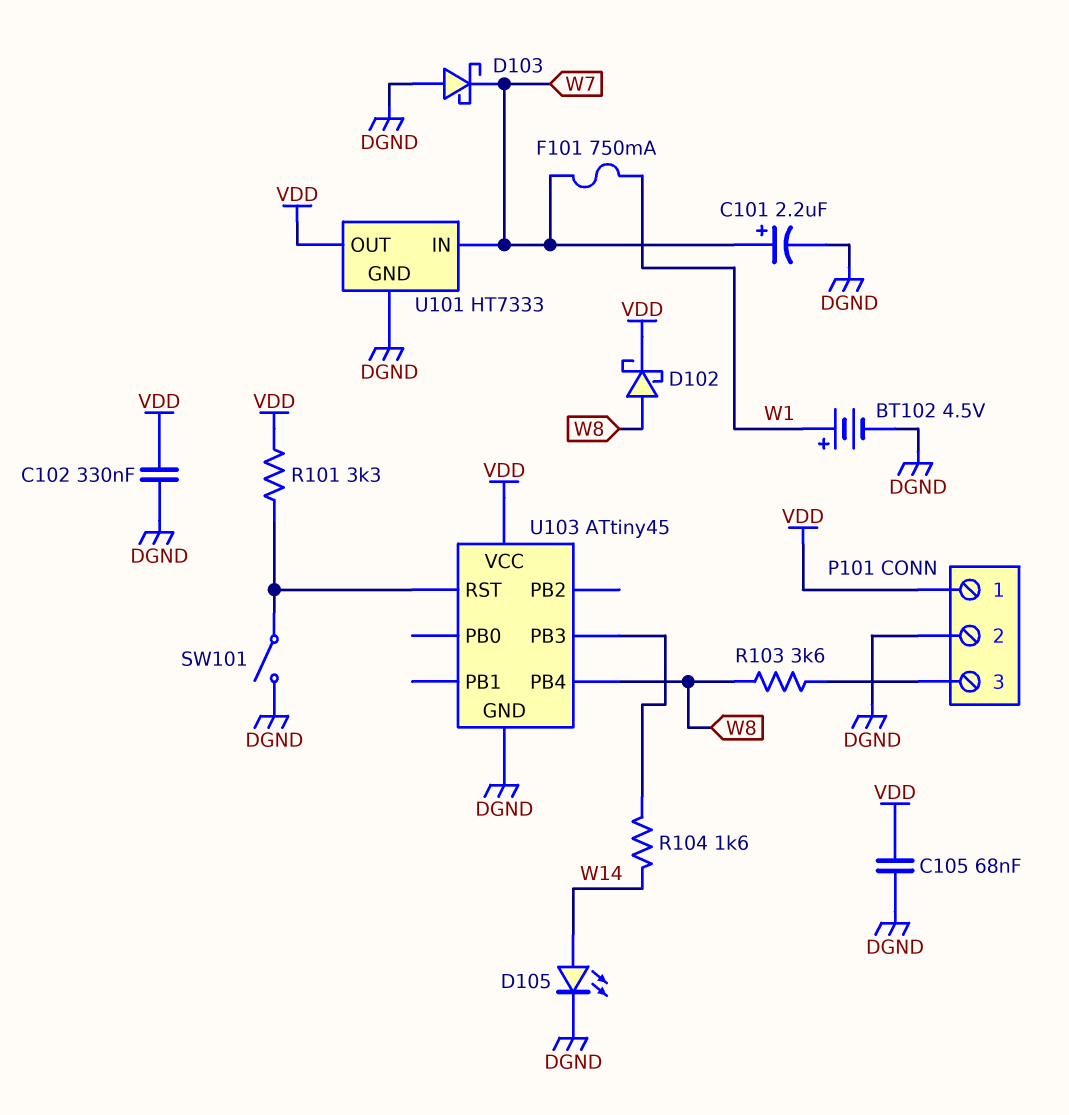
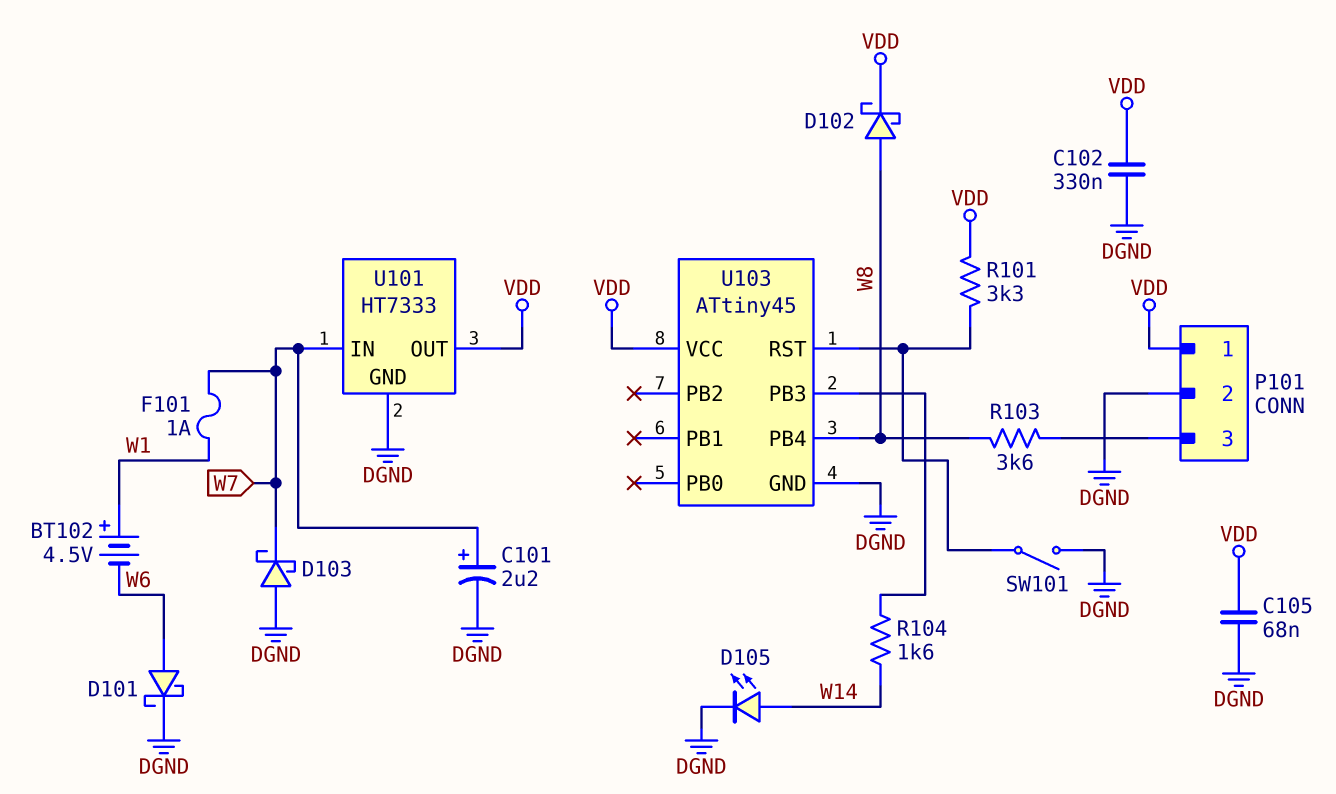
BT102: 4.5V (plus W1, minus DGND) -> 4.5V (plus W1, minus W6)
D101: none -> schottky (A W6, K DGND)
F101: 750mA (W1, W7) -> 1A (W1, W7)

